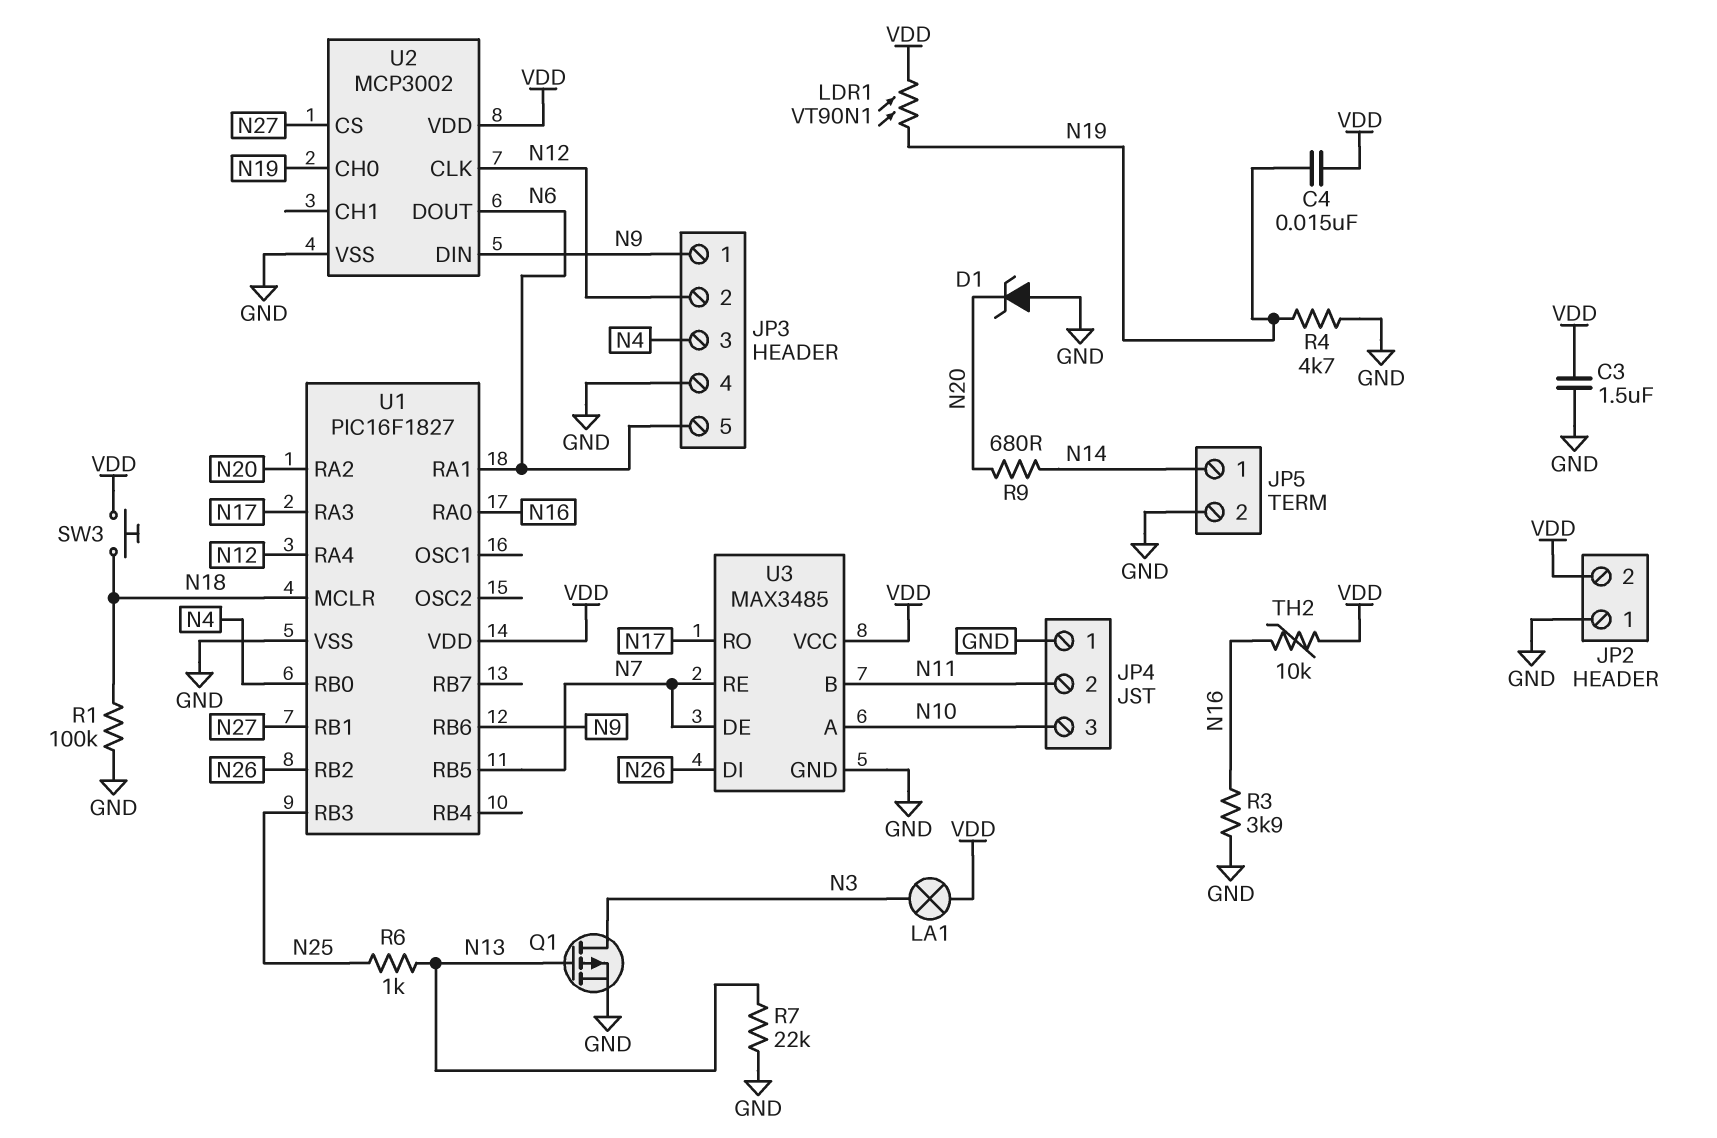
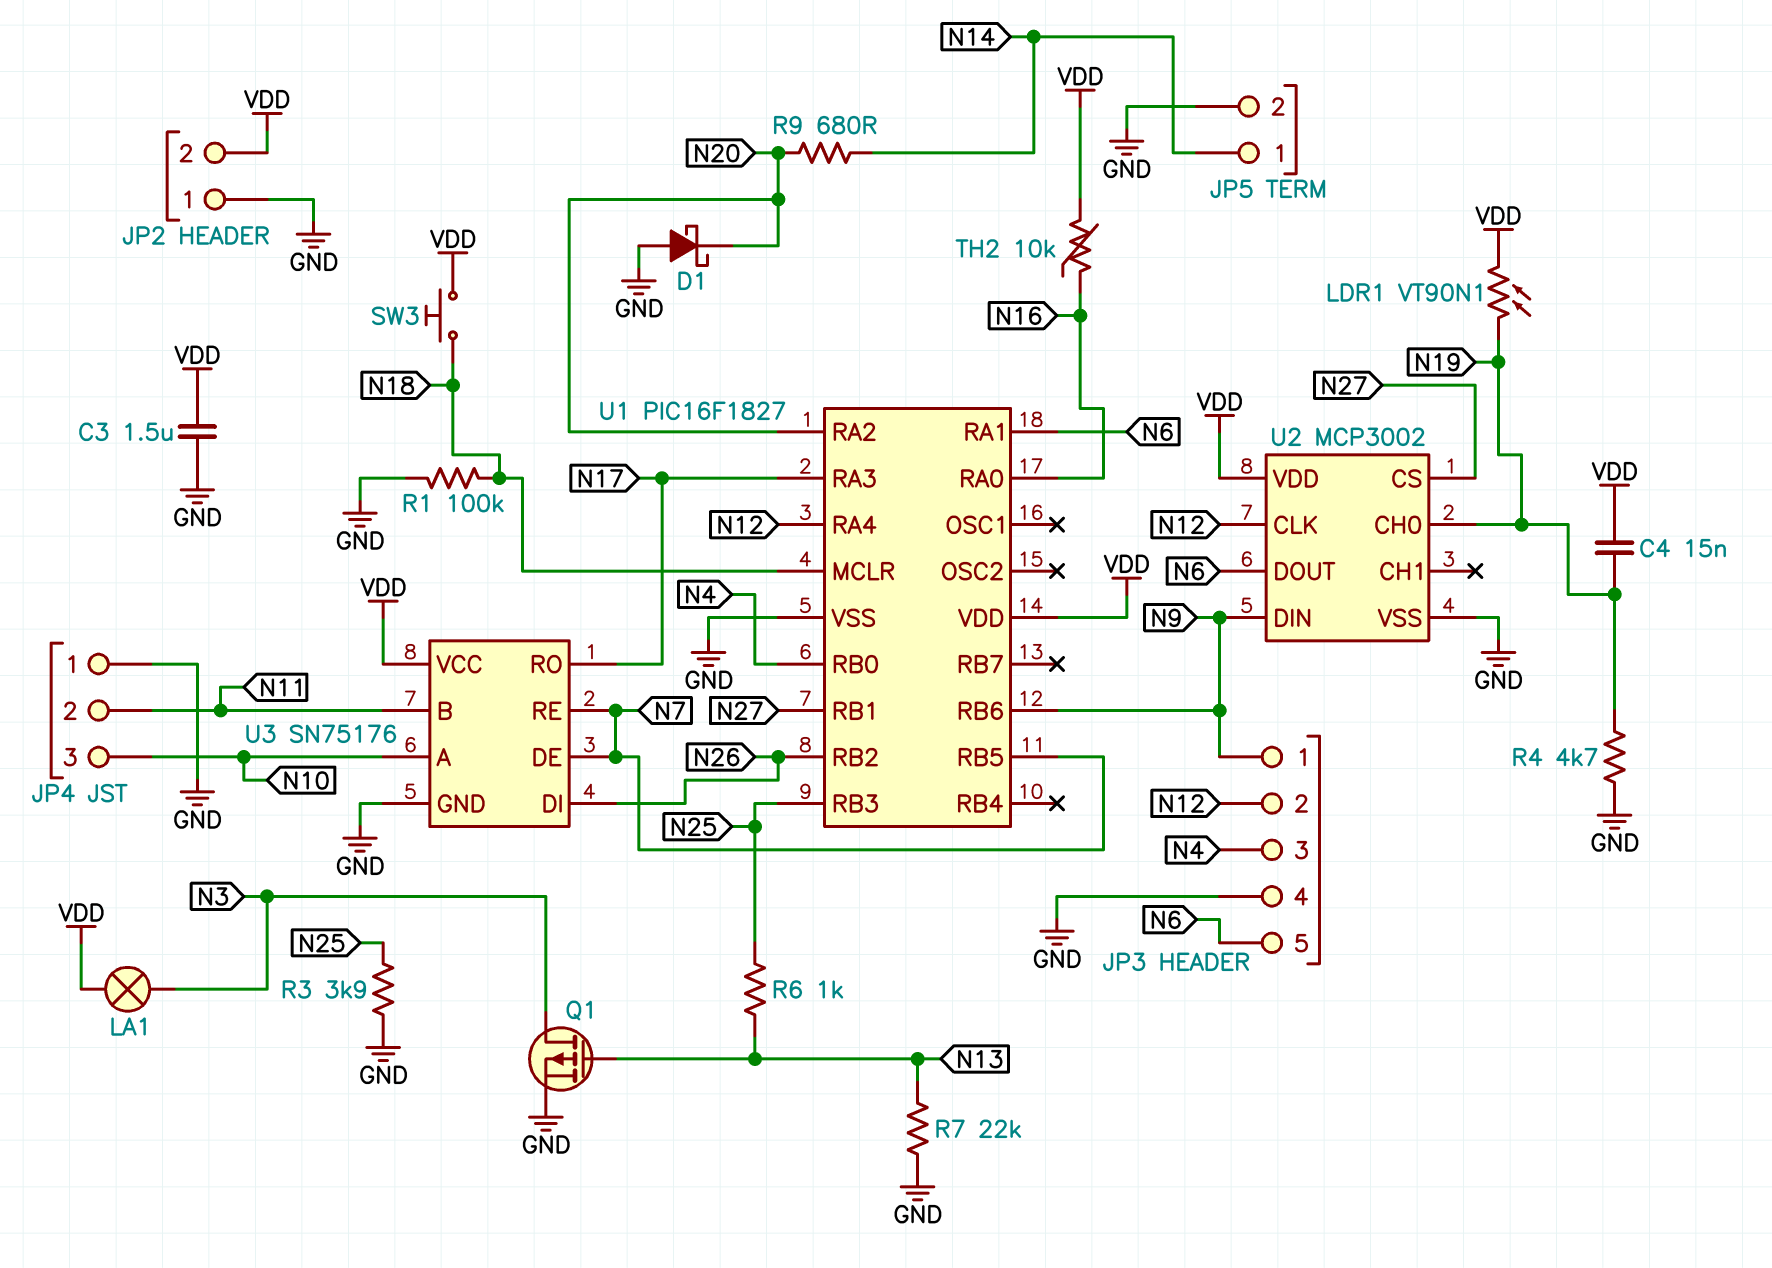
D1: zener (A GND, K N20) -> schottky (A GND, K N20)
R3: 3.9k (GND, N16) -> 3.9k (GND, N25)
U3: MAX3485 -> SN75176

